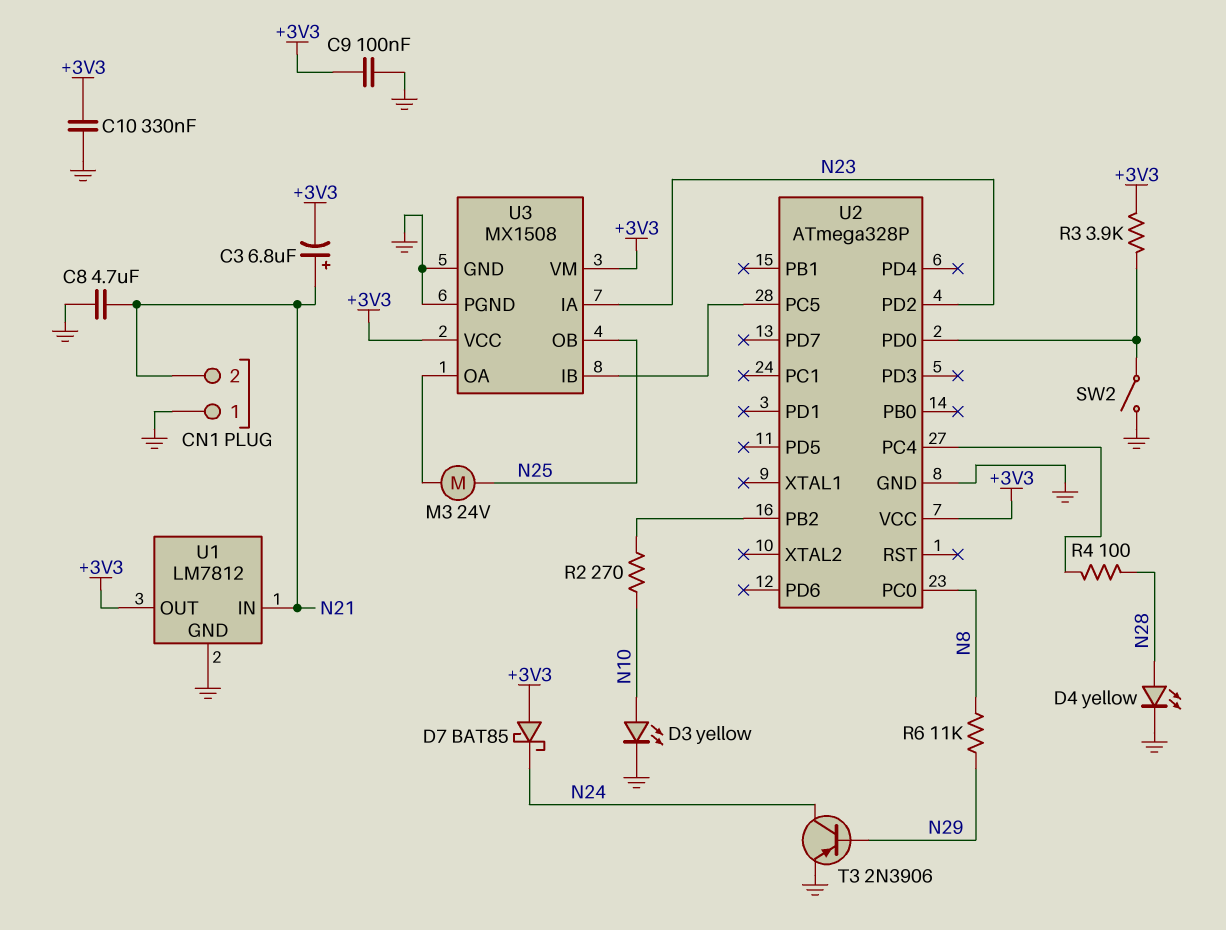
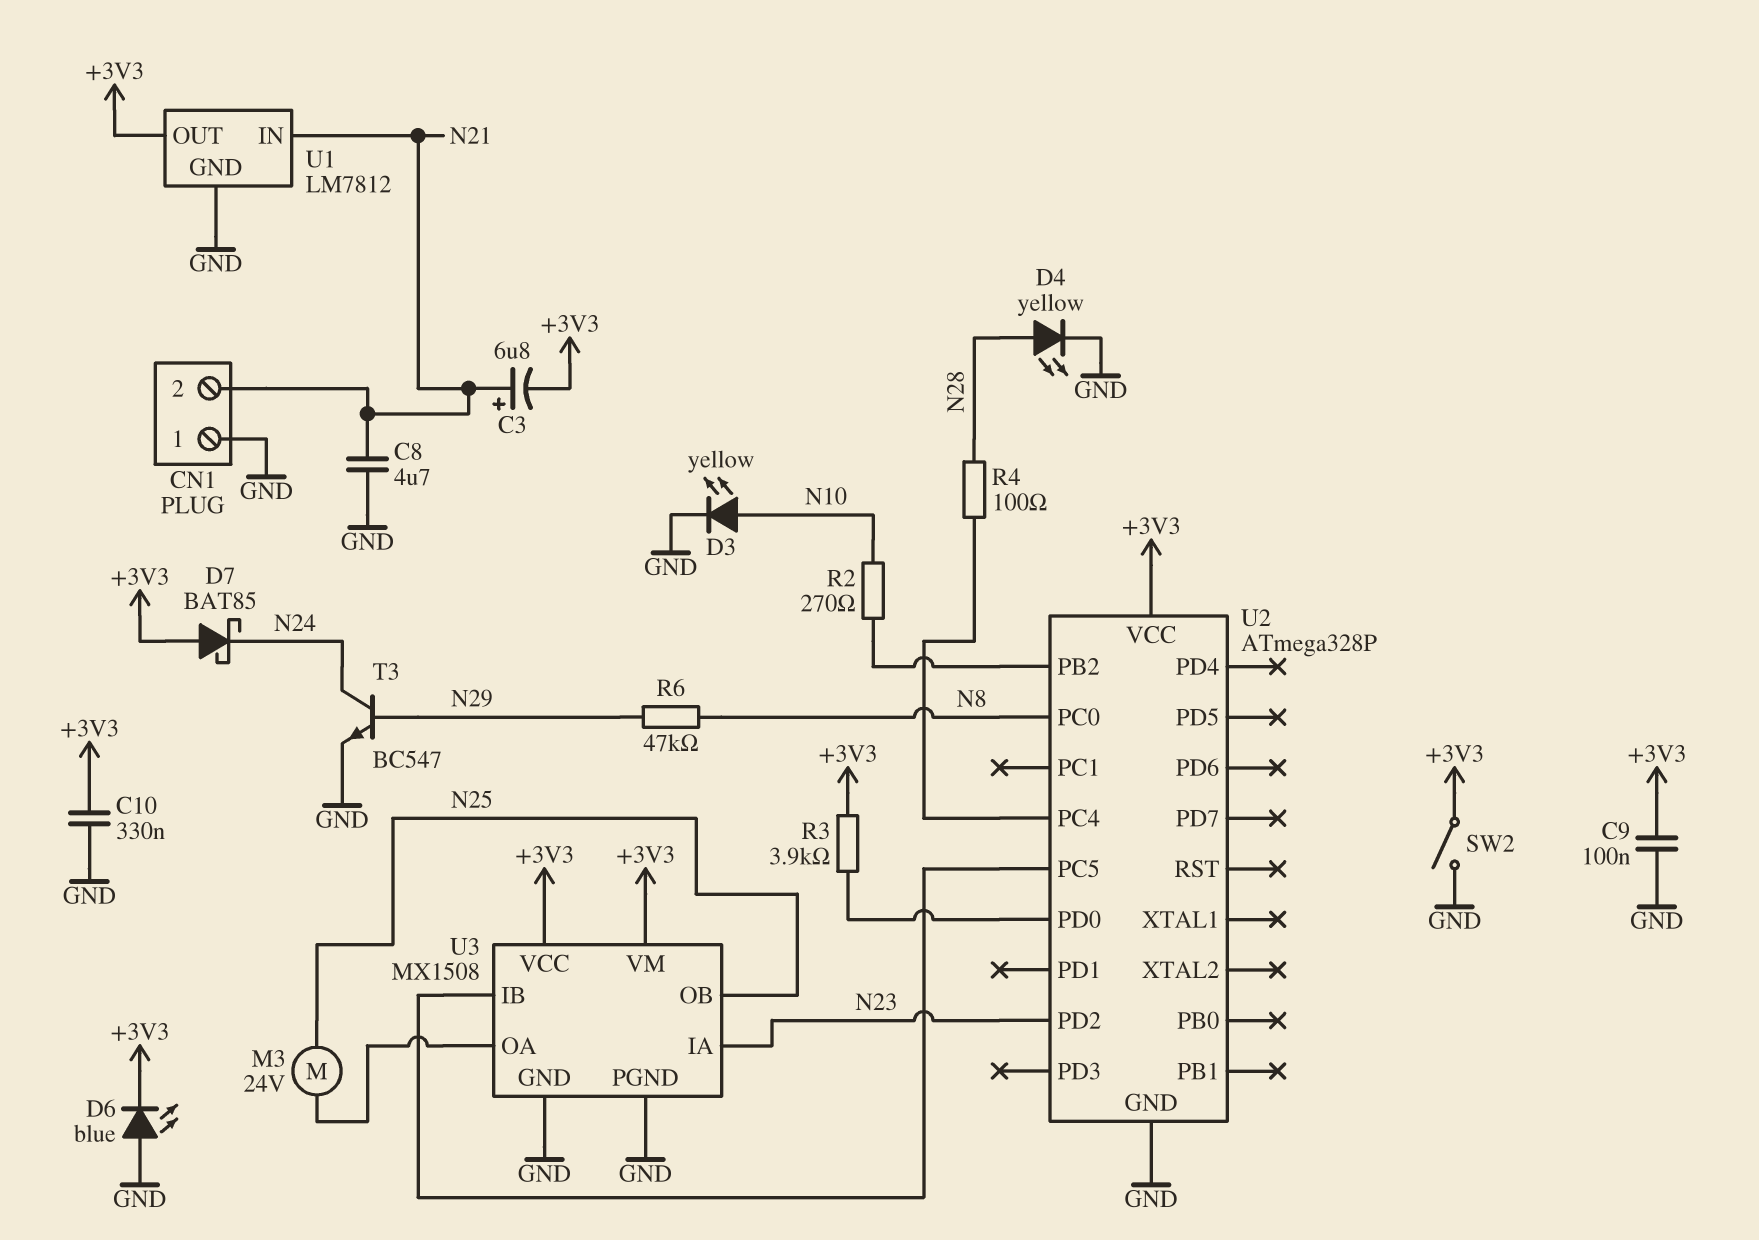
D6: none -> LED blue (A GND, K +3V3)
R6: 11k (N8, N29) -> 47k (N8, N29)
SW2: switch (GND, U2/PD0) -> switch (+3V3, GND)
T3: PNP 2N3906 (B N29, C N24, E GND) -> NPN BC547 (B N29, C N24, E GND)

